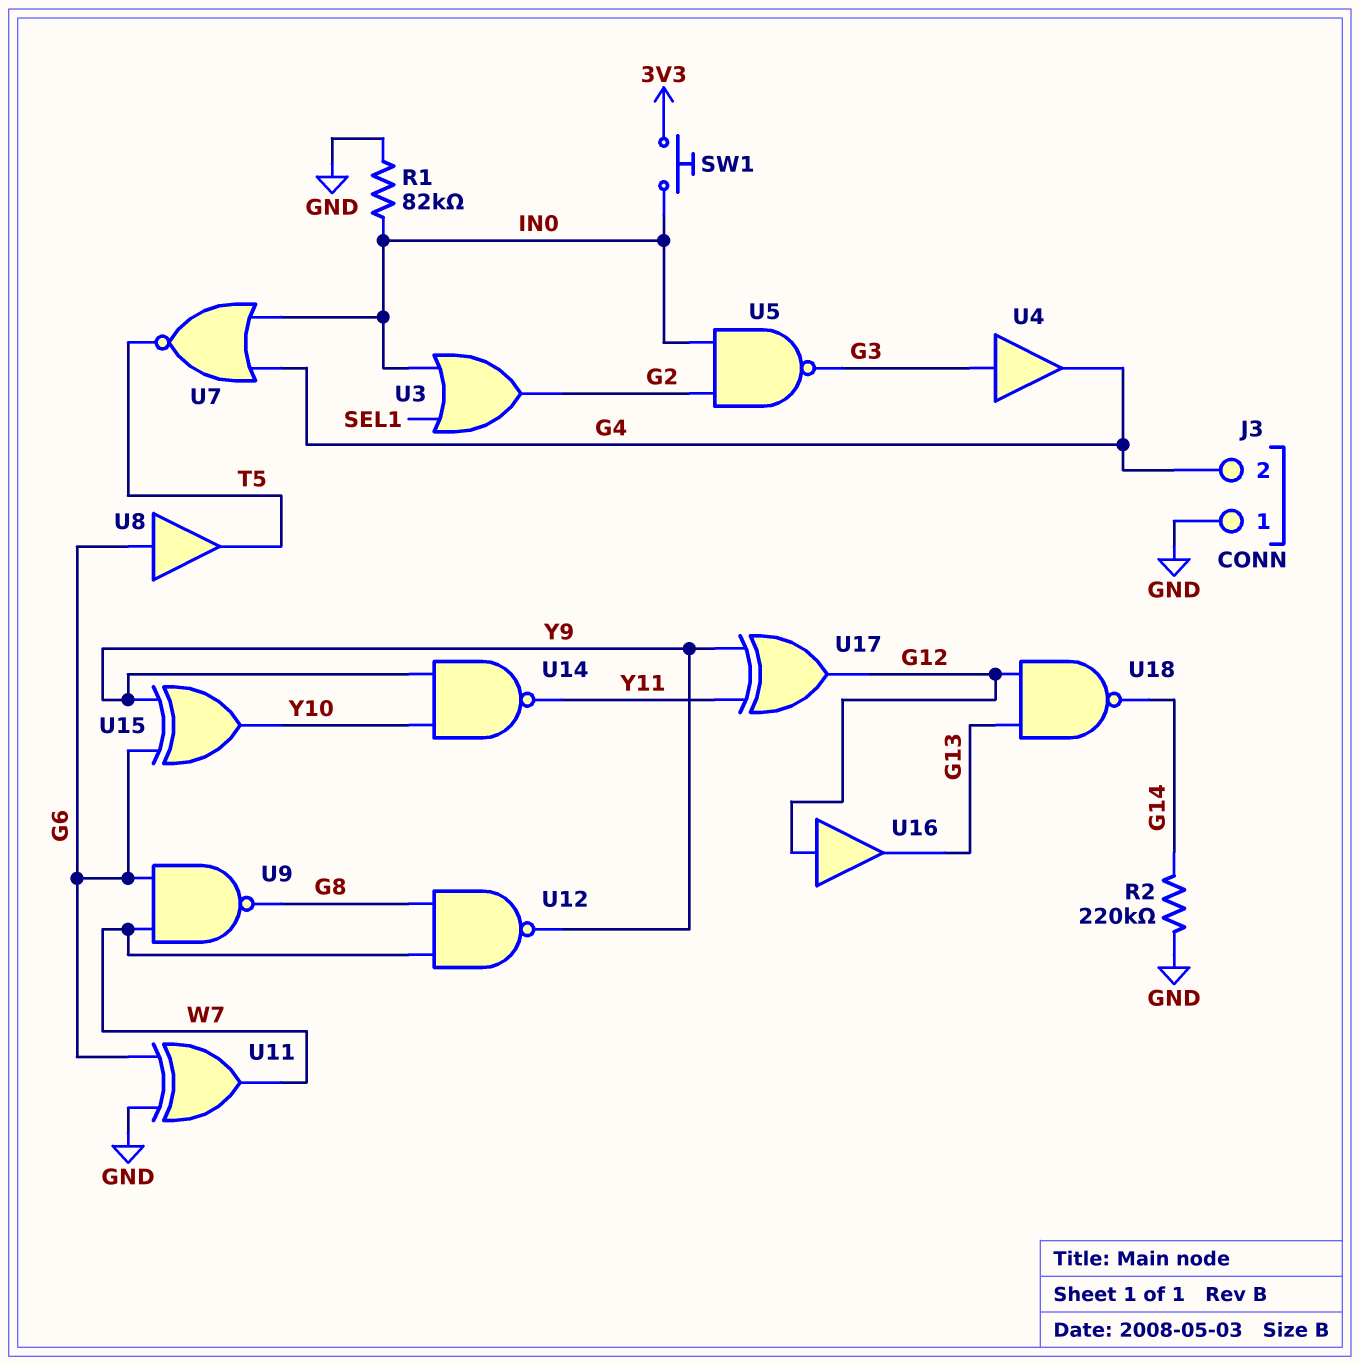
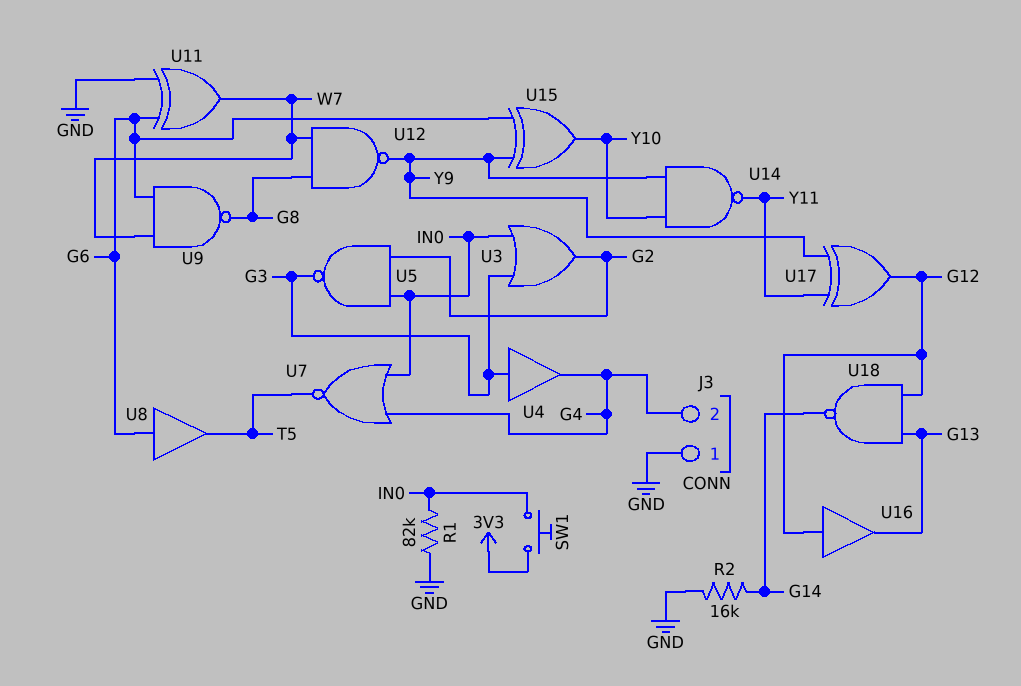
R2: 220k (G14, GND) -> 16k (G14, GND)
U3: OR (in IN0, in SEL1, out G2) -> OR (in G3, in IN0, out G2)

